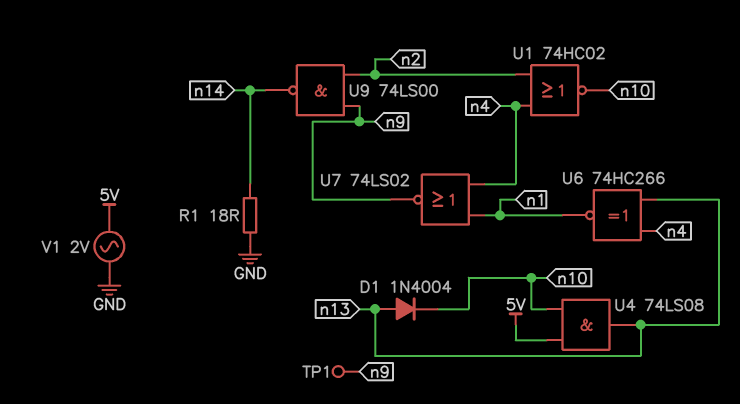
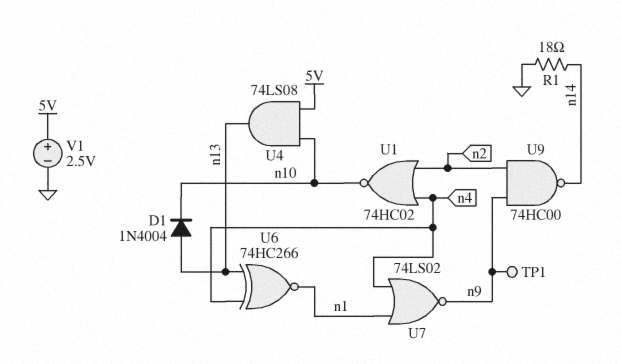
U9: NAND 74LS00 (in n2, in n9, out n14) -> NAND 74HC00 (in n2, in n9, out n14)
V1: AC 2V (5V, GND) -> 2.5V (plus 5V, minus GND)

